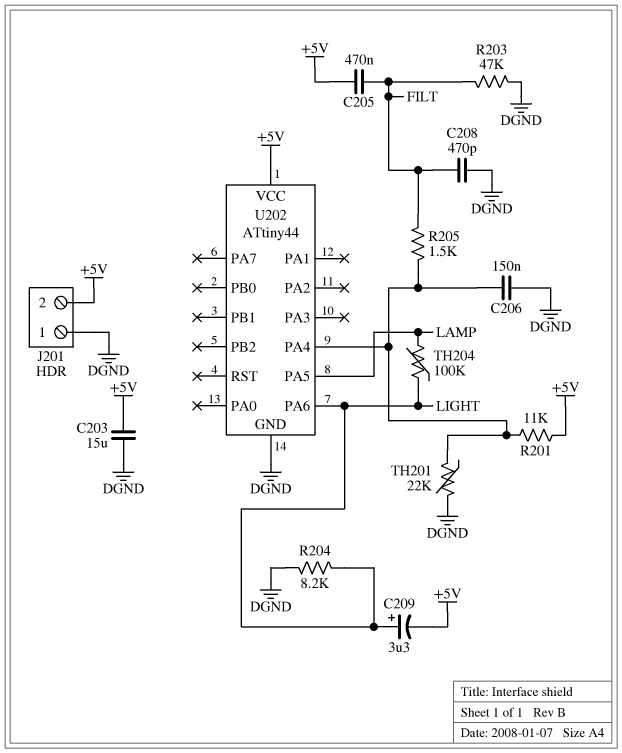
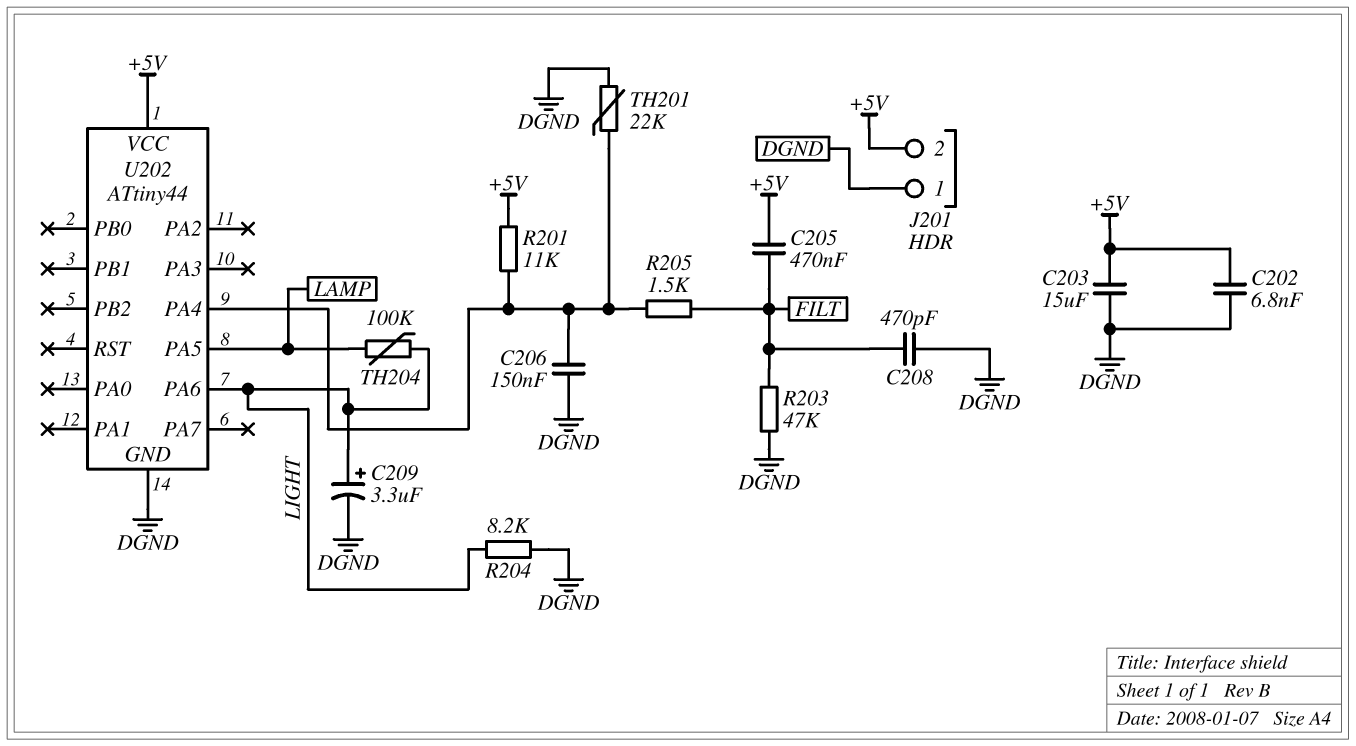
C202: none -> 6.8nF (+5V, DGND)
C209: 3.3uF (plus LIGHT, minus +5V) -> 3.3uF (plus LIGHT, minus DGND)

